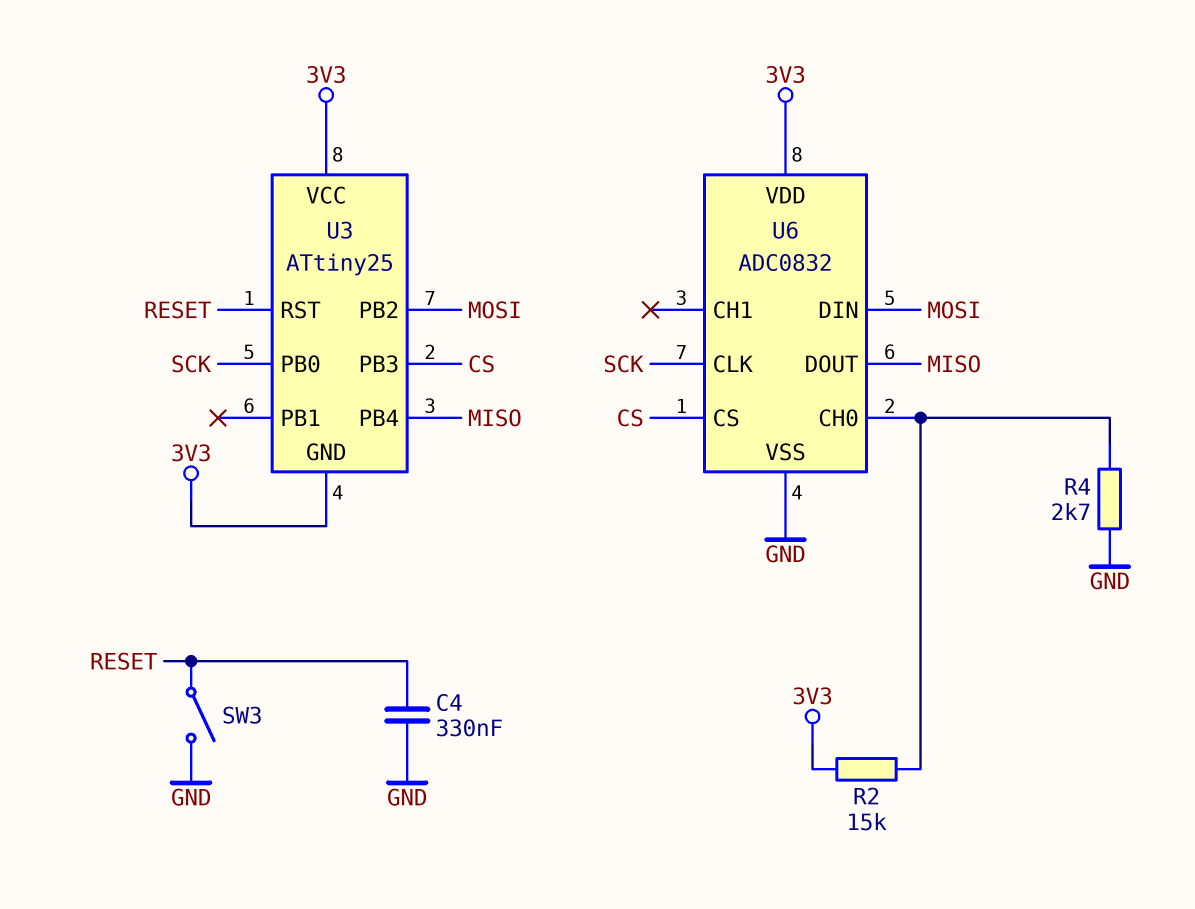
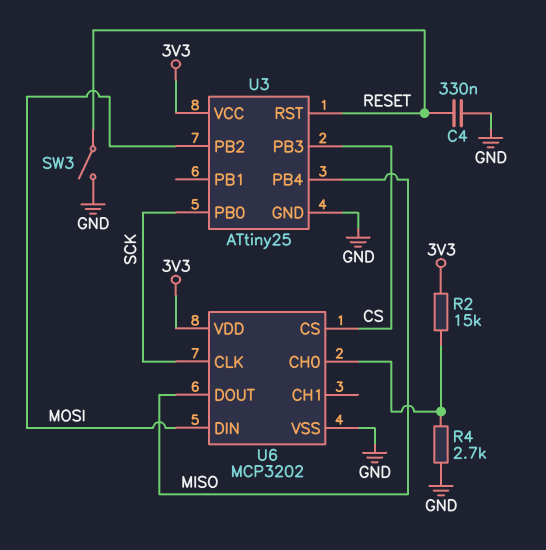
U3 pin GND: 3V3 -> GND
U6: ADC0832 -> MCP3202

